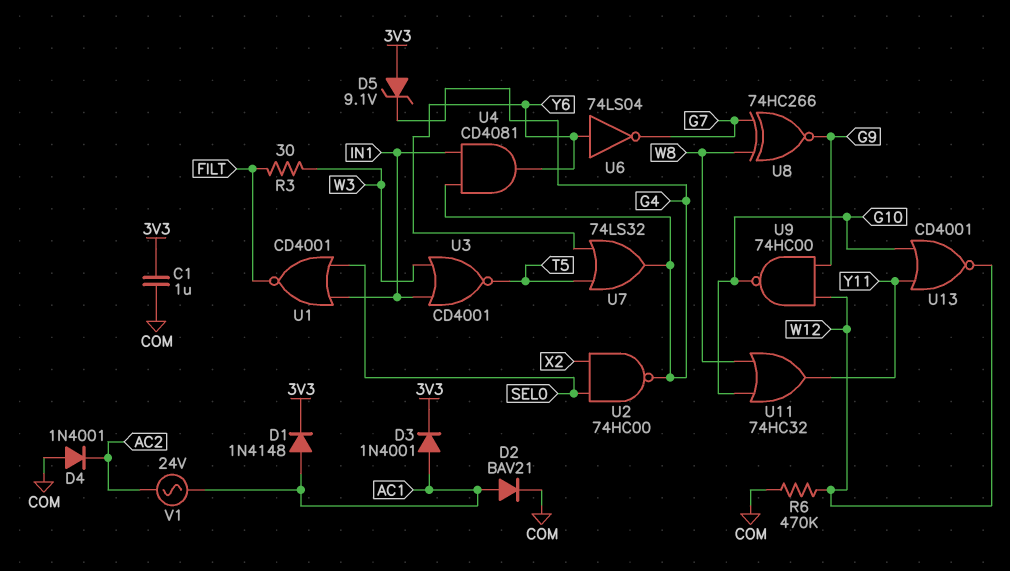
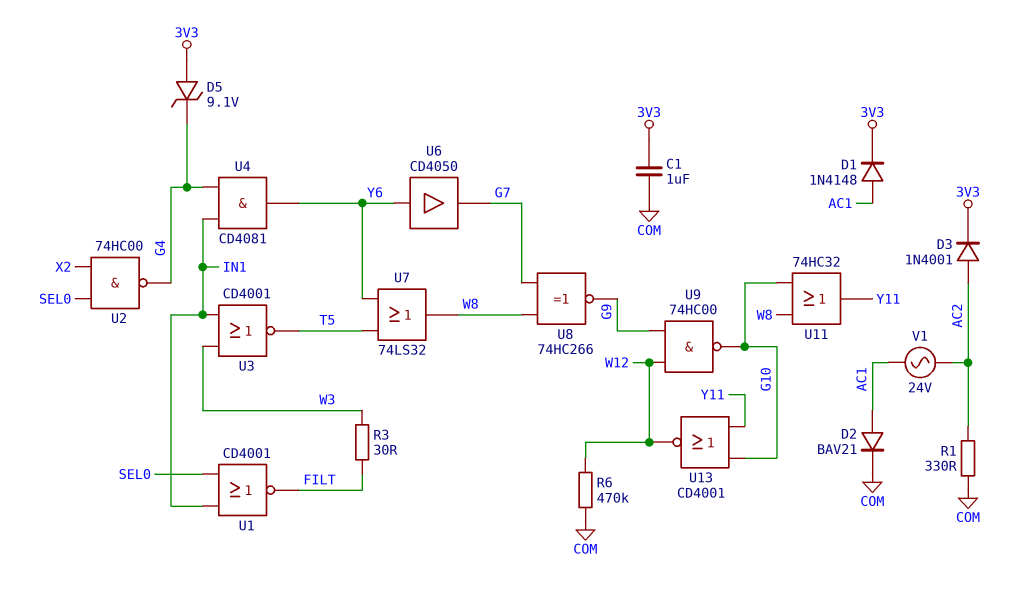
D3: diode 1N4001 (A AC1, K 3V3) -> diode 1N4001 (A AC2, K 3V3)
D4: diode 1N4001 (A COM, K AC2) -> none
R1: none -> 330 (AC2, COM)
U6: NOT 74LS04 (in Y6, out G7) -> buffer CD4050 (in Y6, out G7)
U7: OR 74LS32 (in T5, in Y6, out G4) -> OR 74LS32 (in T5, in Y6, out W8)

